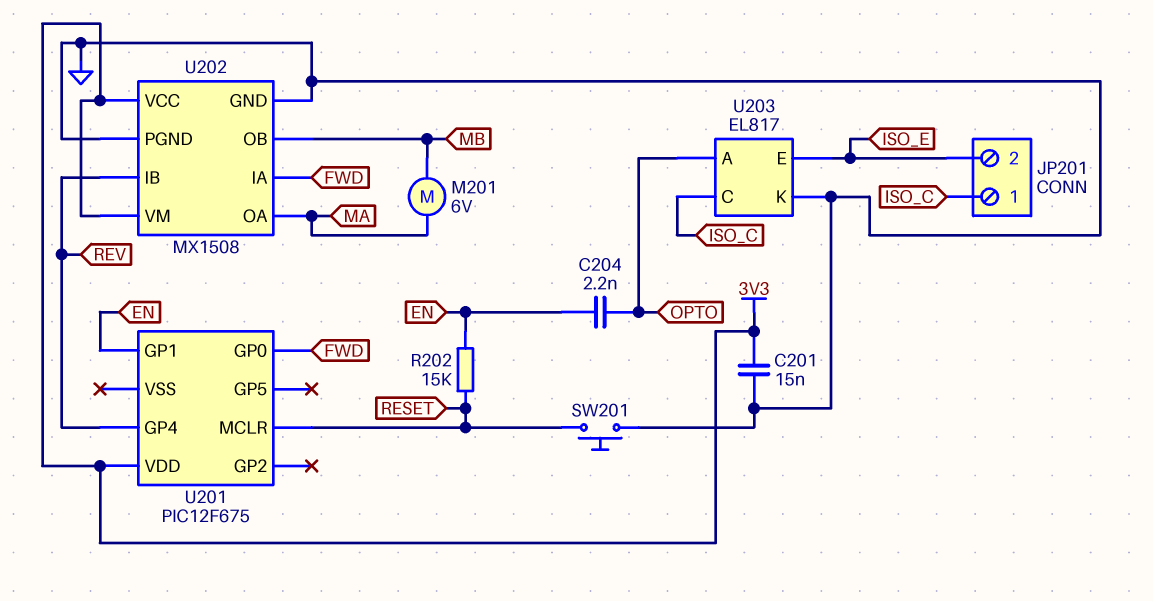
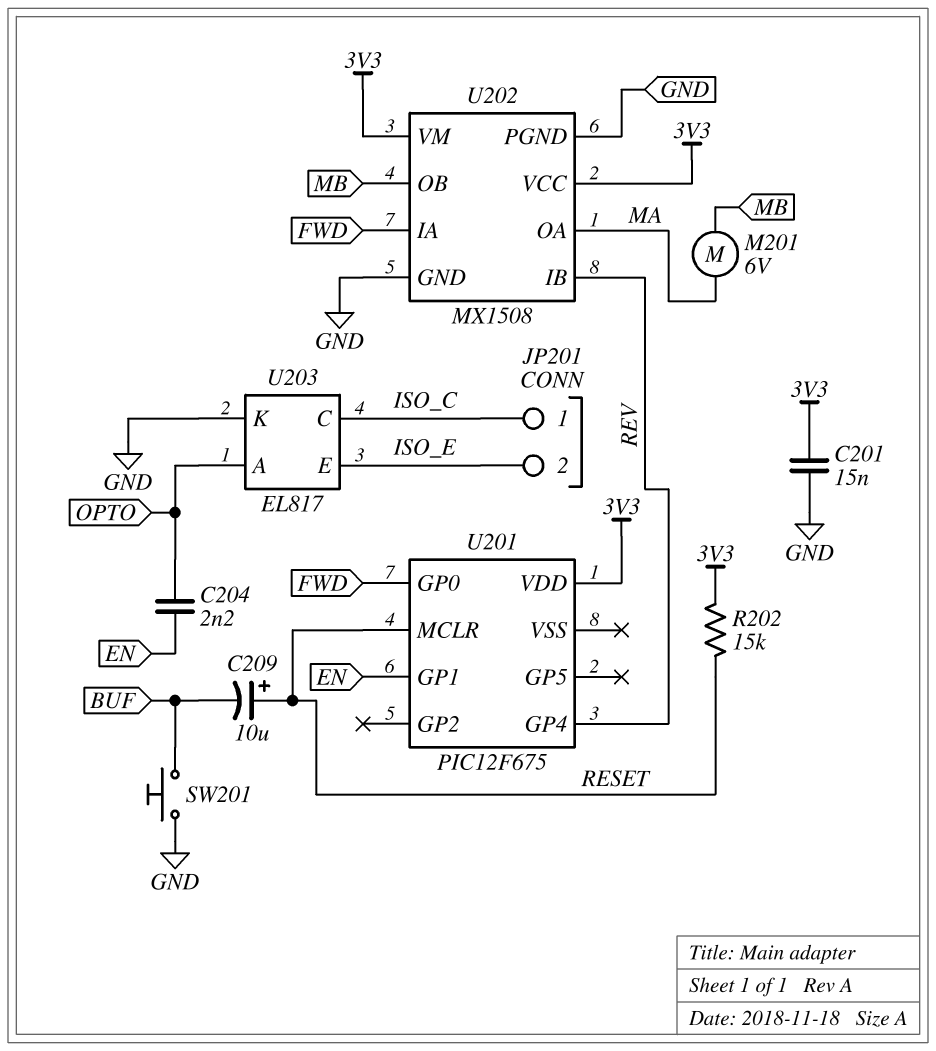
C209: none -> 10uF (plus RESET, minus BUF)
R202: 15k (EN, RESET) -> 15k (3V3, RESET)
SW201: button (GND, RESET) -> button (BUF, GND)

